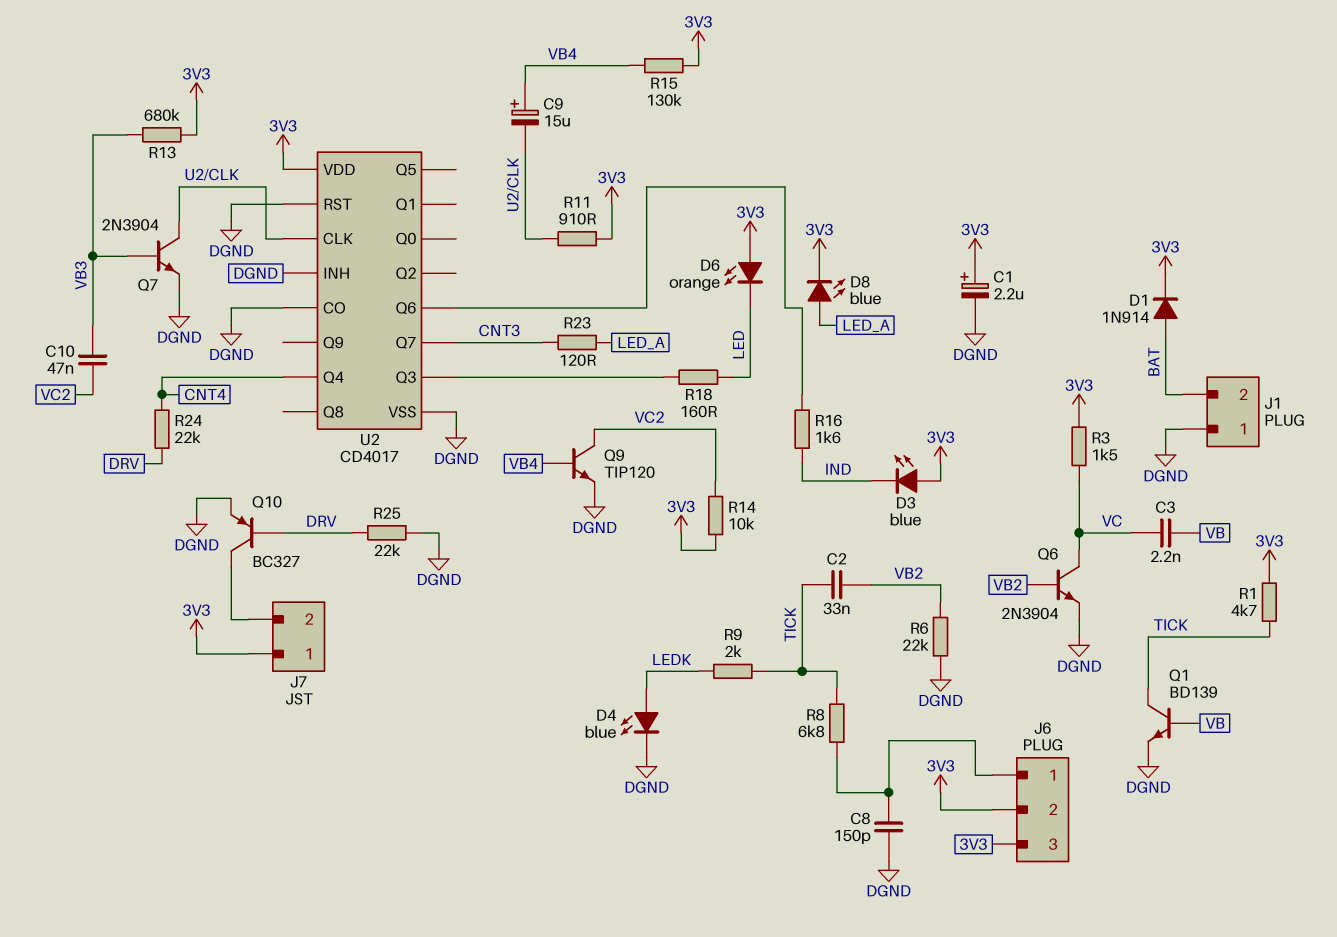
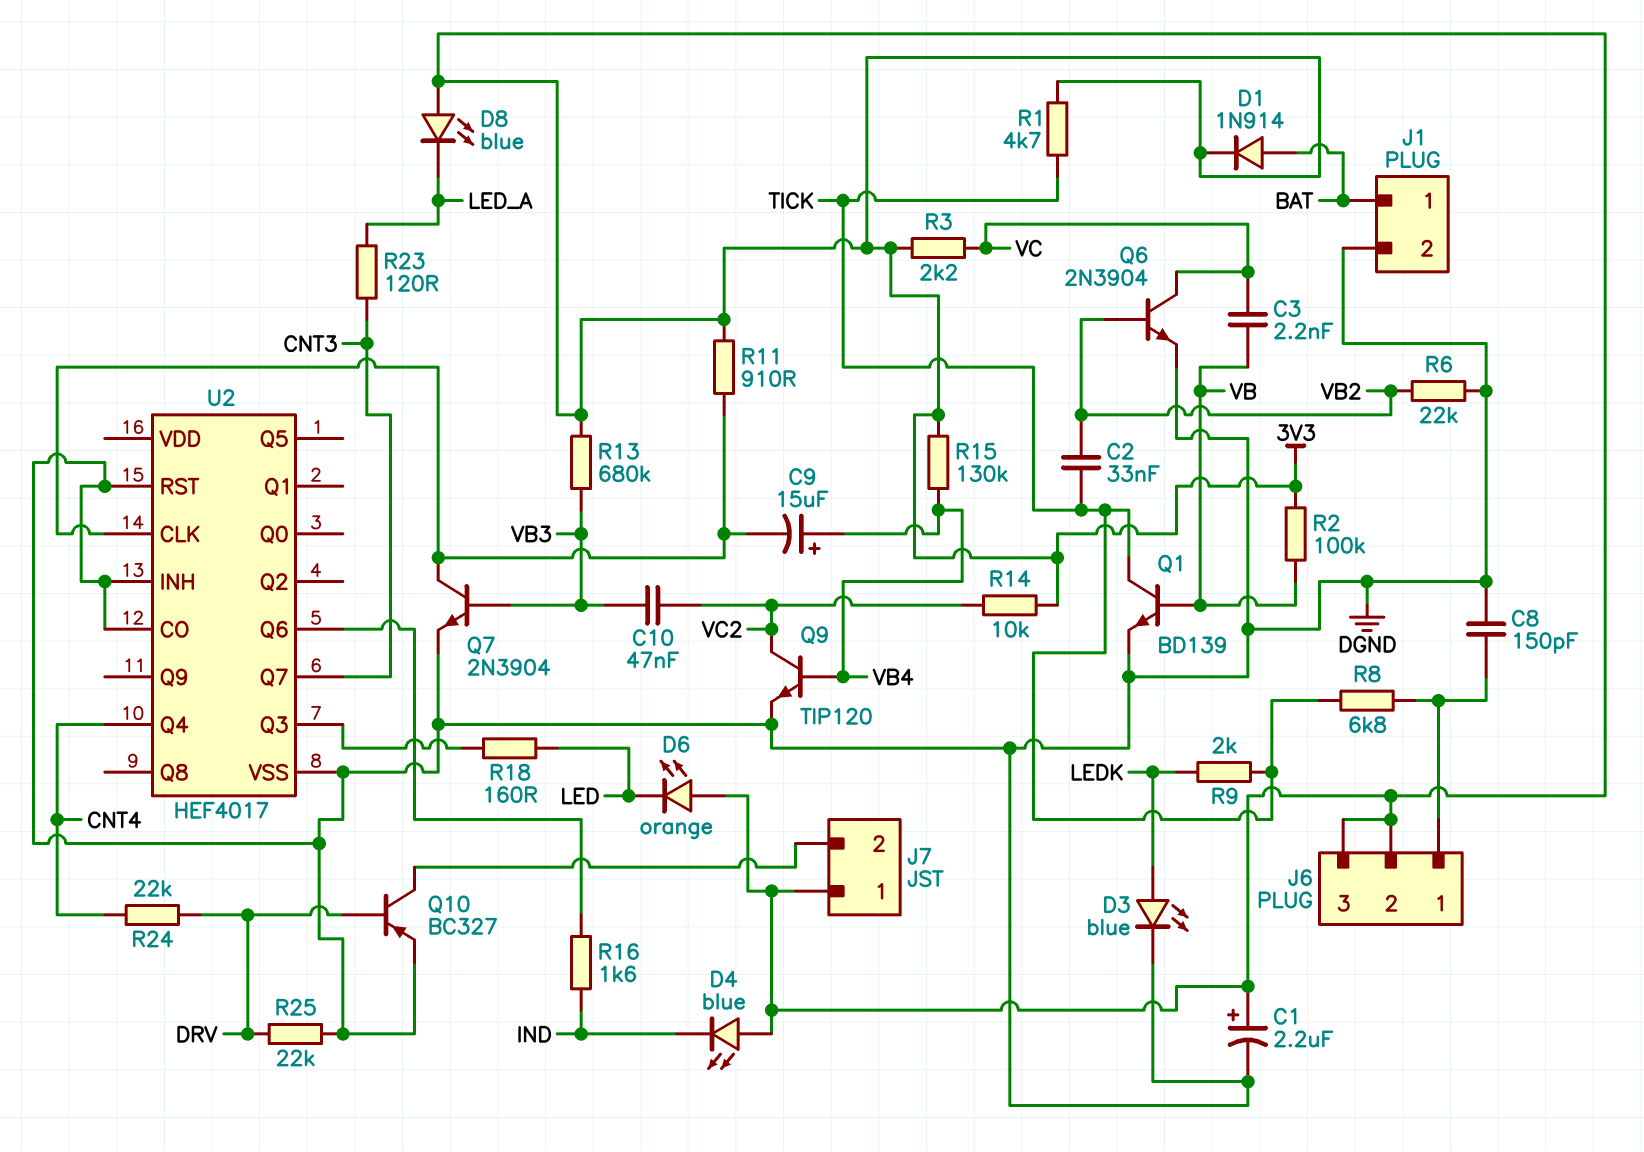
D3: LED blue (A 3V3, K IND) -> LED blue (A LEDK, K DGND)
D4: LED blue (A LEDK, K DGND) -> LED blue (A 3V3, K IND)
D8: LED blue (A LED_A, K 3V3) -> LED blue (A 3V3, K LED_A)
J1 pin 1: DGND -> BAT
J1 pin 2: BAT -> DGND
R2: none -> 100k (3V3, VB)
R3: 1.5k (3V3, VC) -> 2.2k (3V3, VC)
U2: CD4017 -> HEF4017
U2 pin VDD: 3V3 -> none

